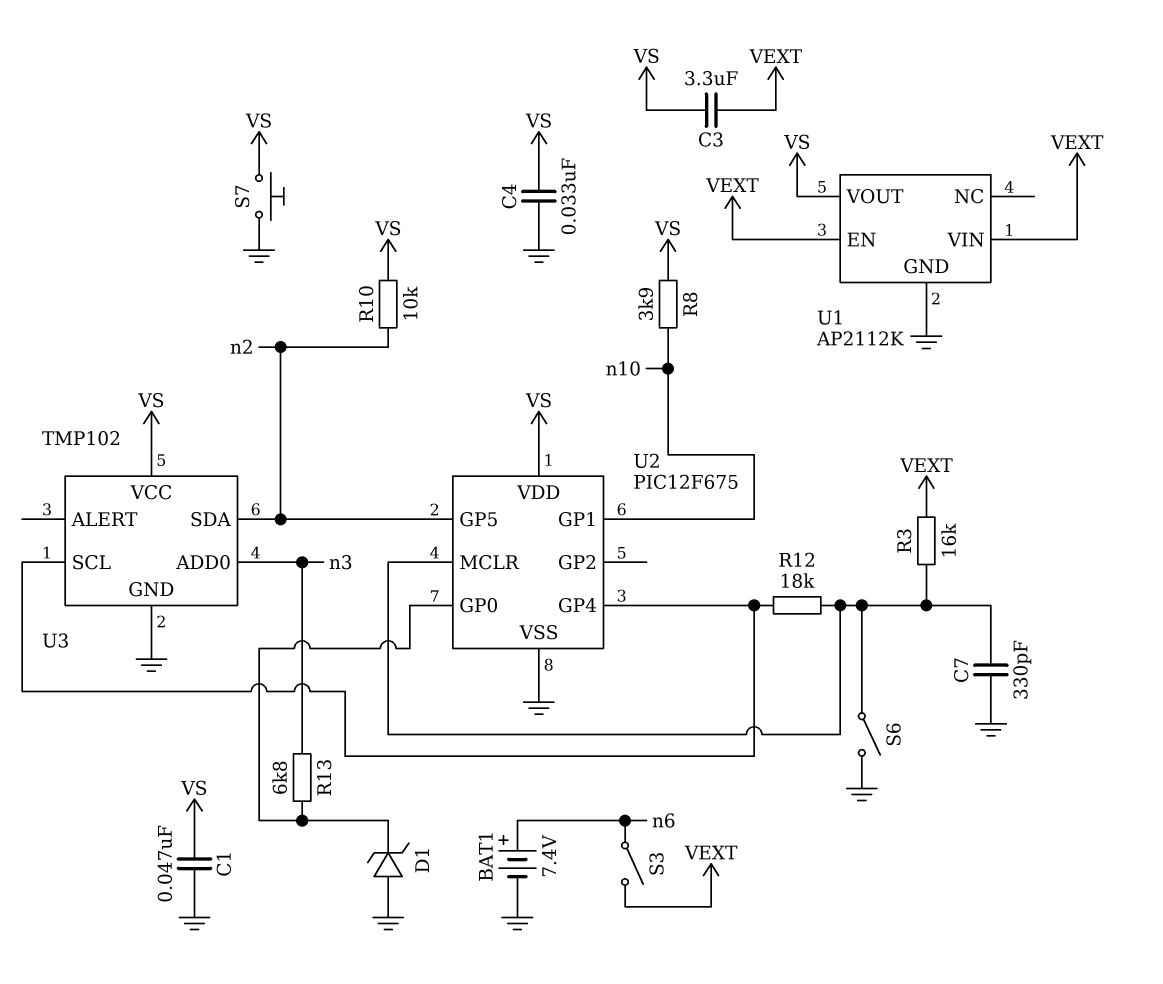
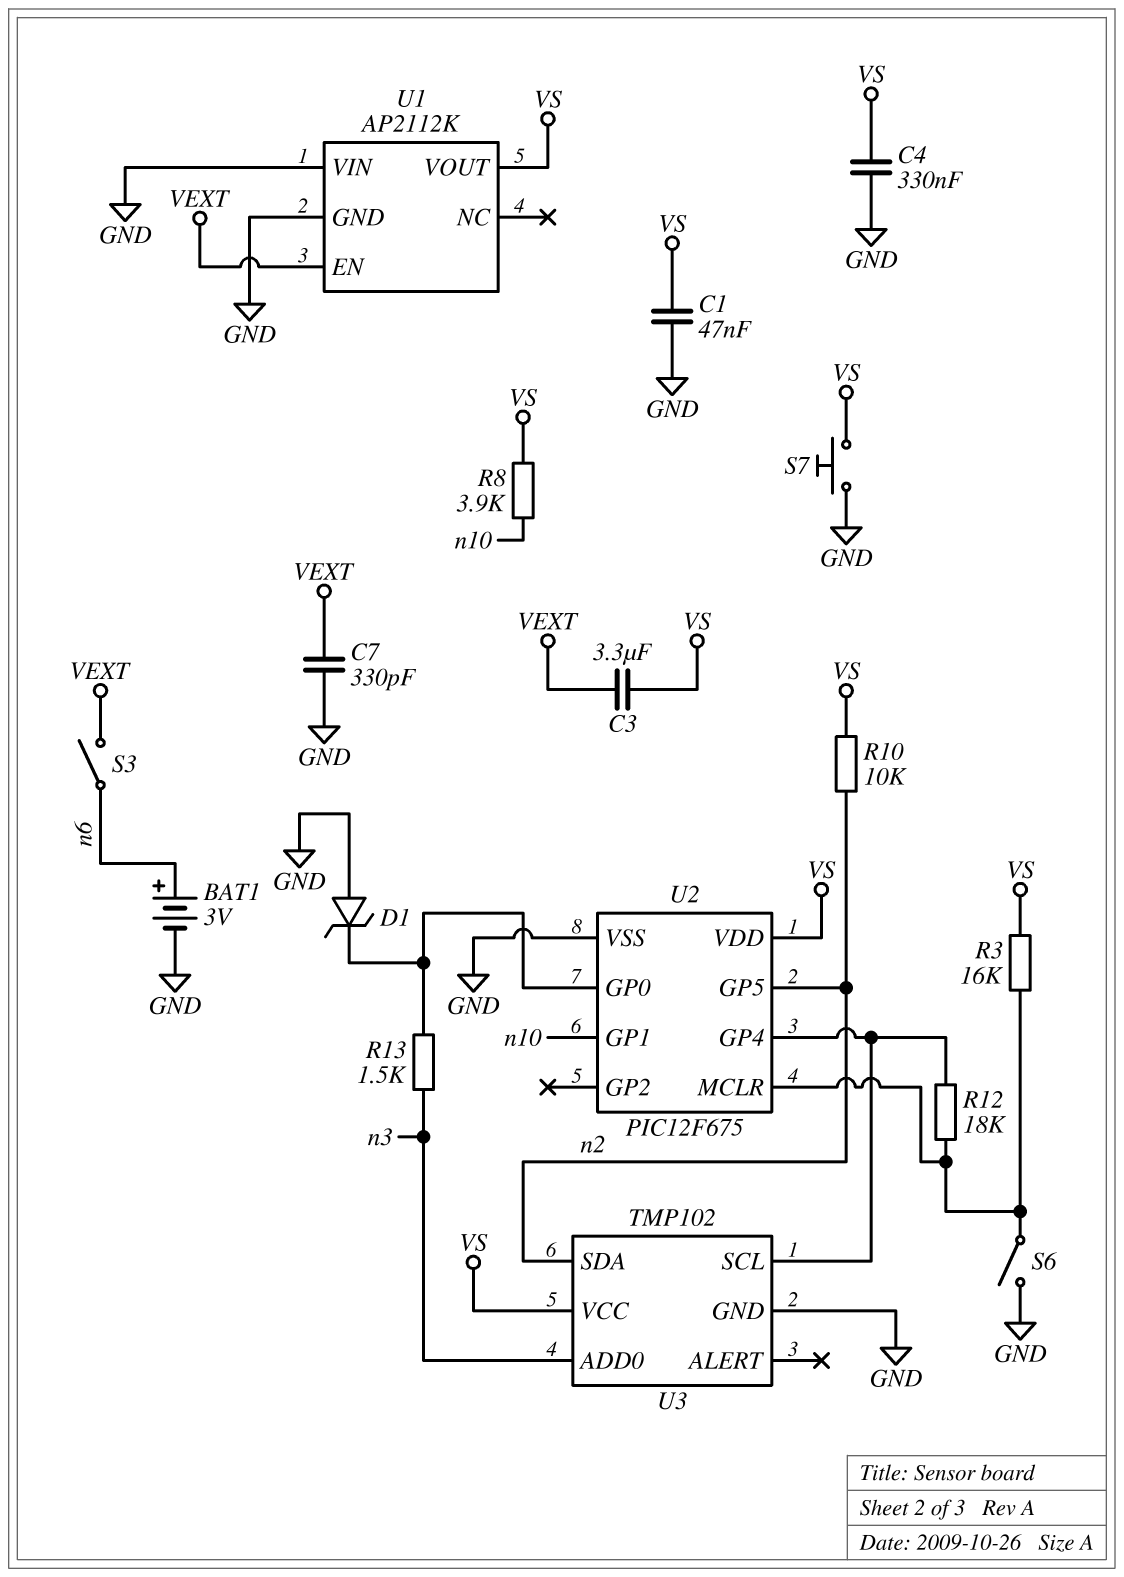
BAT1: 7.4V (plus n6, minus GND) -> 3V (plus n6, minus GND)
C4: 33nF (GND, VS) -> 330nF (GND, VS)
C7: 330pF (GND, U2/MCLR) -> 330pF (GND, VEXT)
R3: 16k (U2/MCLR, VEXT) -> 16k (U2/MCLR, VS)
R13: 6.8k (U2/GP0, n3) -> 1.5k (U2/GP0, n3)
U1 pin VIN: VEXT -> GND

